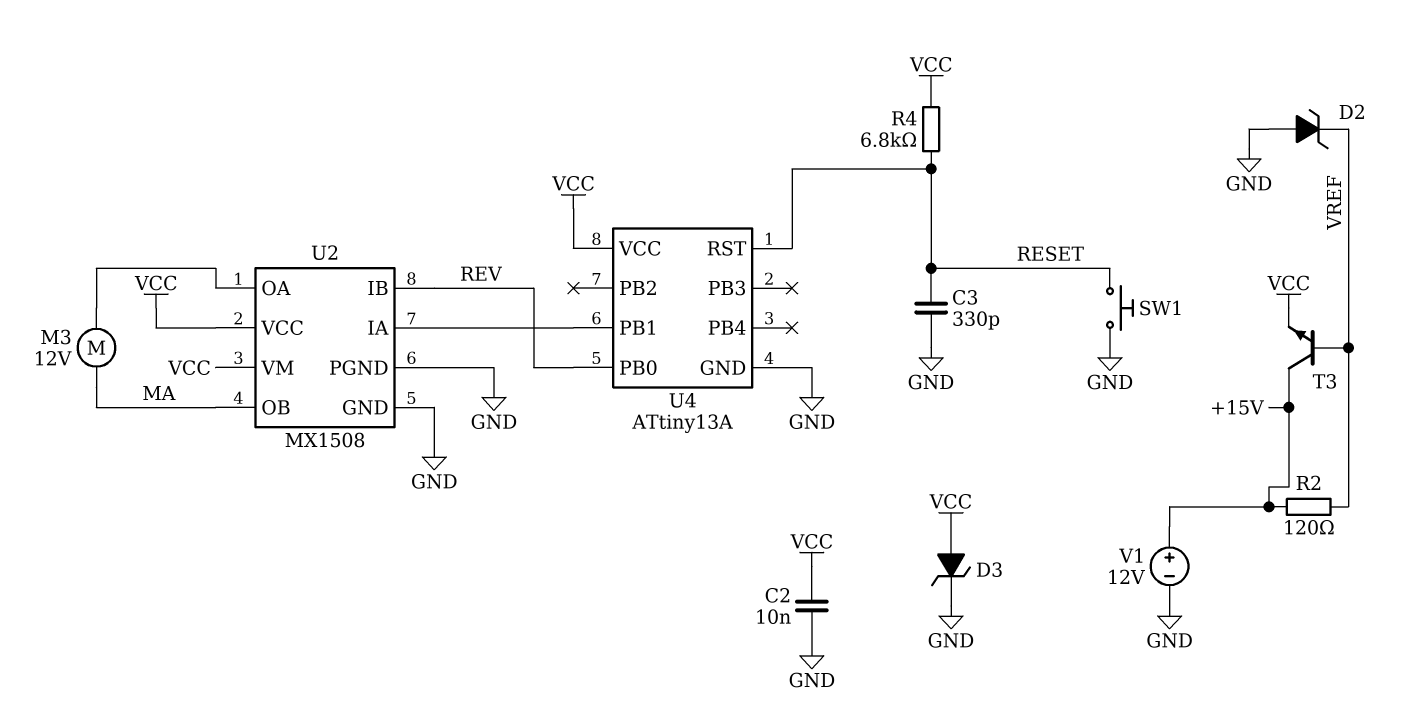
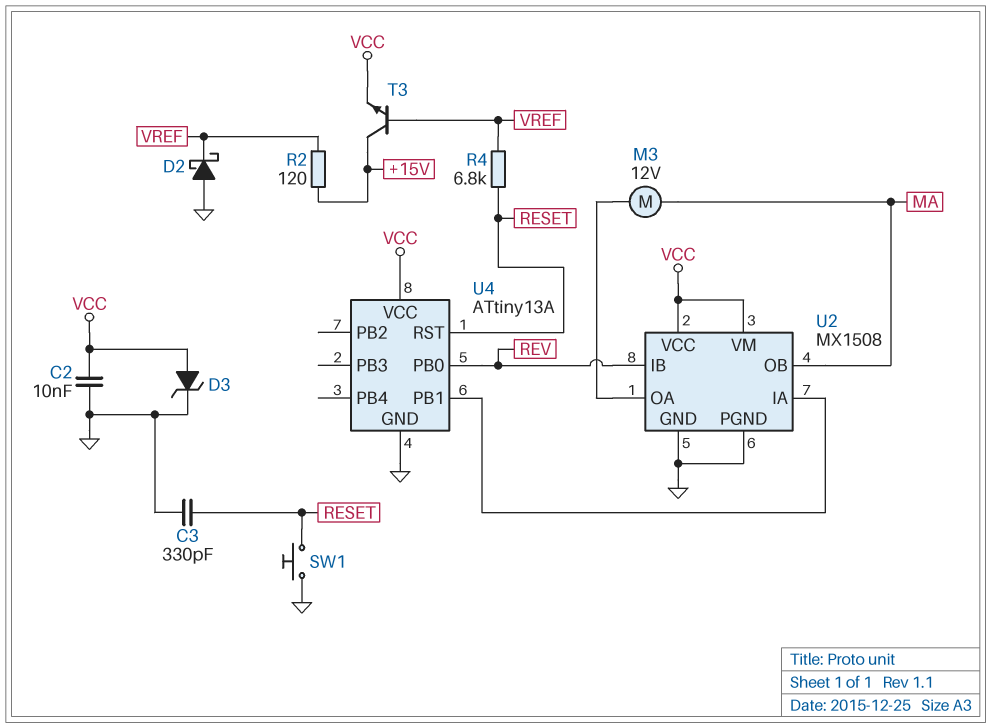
D2: zener (A GND, K VREF) -> schottky (A GND, K VREF)
R4: 6.8k (RESET, VCC) -> 6.8k (RESET, VREF)
V1: 12V (plus +15V, minus GND) -> none

